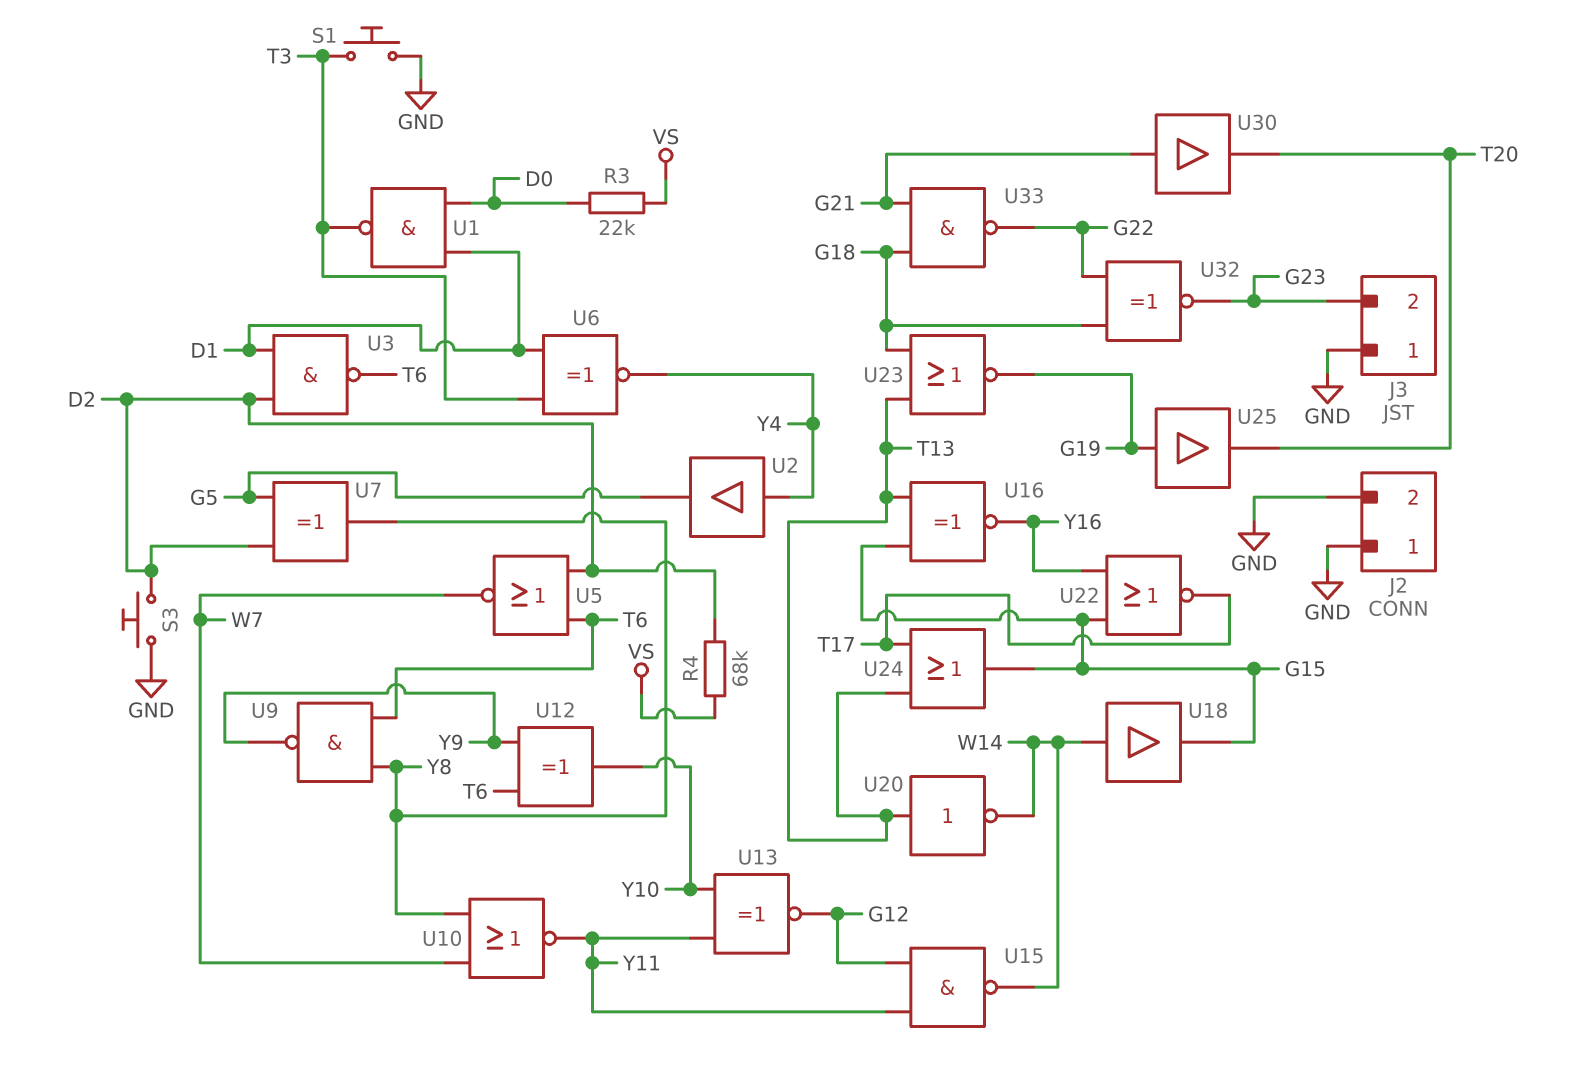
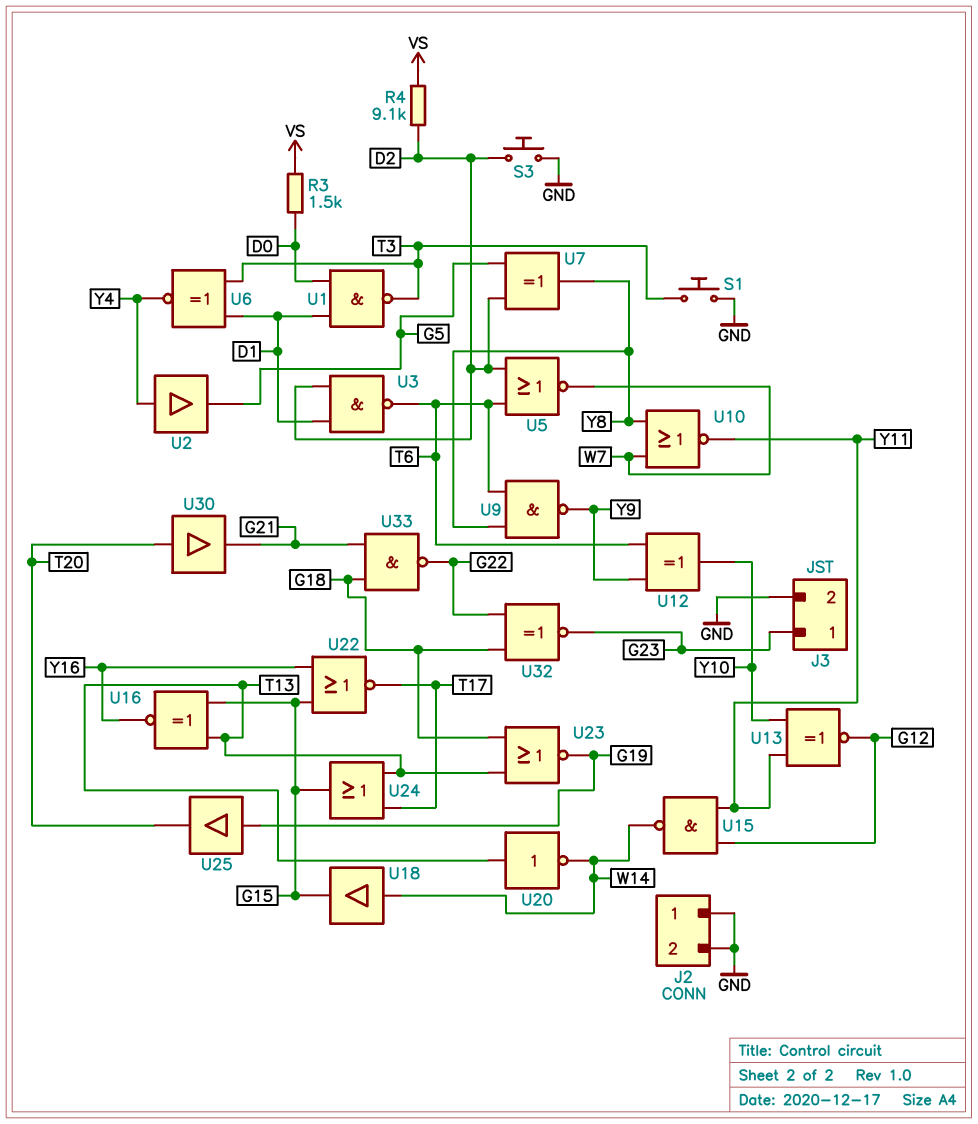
J3 pin 1: GND -> G23
J3 pin 2: G23 -> GND
R3: 22k (D0, VS) -> 1.5k (D0, VS)
R4: 68k (D2, VS) -> 9.1k (D2, VS)
U30: buffer (in G21, out T20) -> buffer (in T20, out G21)

